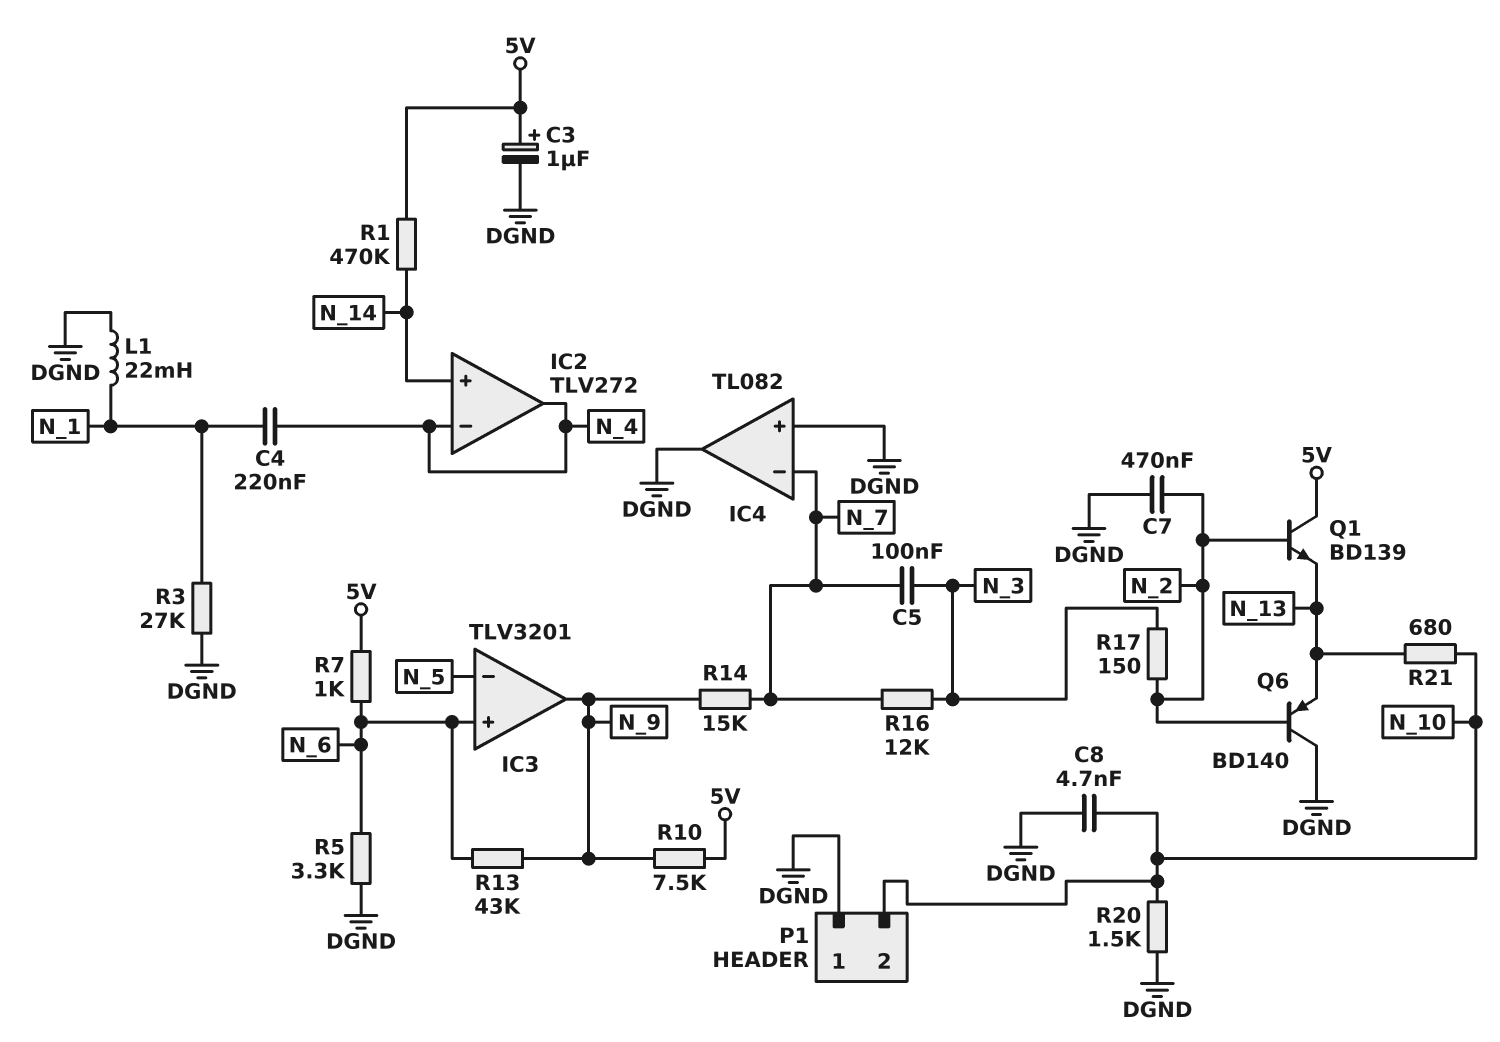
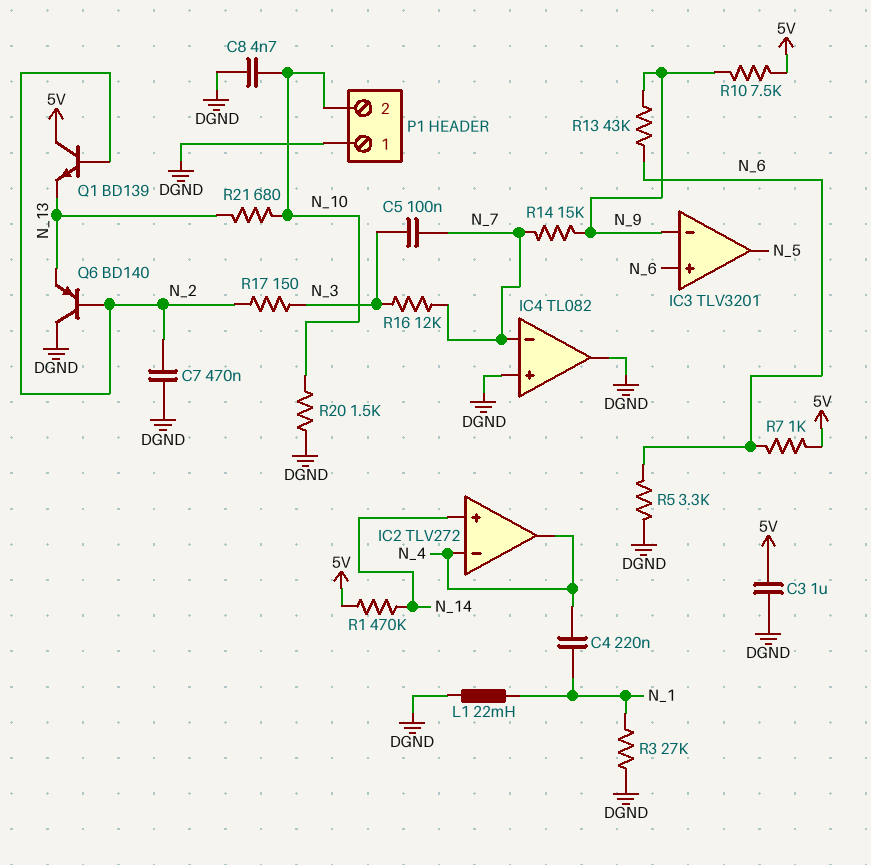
C3: 1uF (plus 5V, minus DGND) -> 1uF (5V, DGND)
IC3 pin in-: N_5 -> N_9
IC3 pin out: N_9 -> N_5

